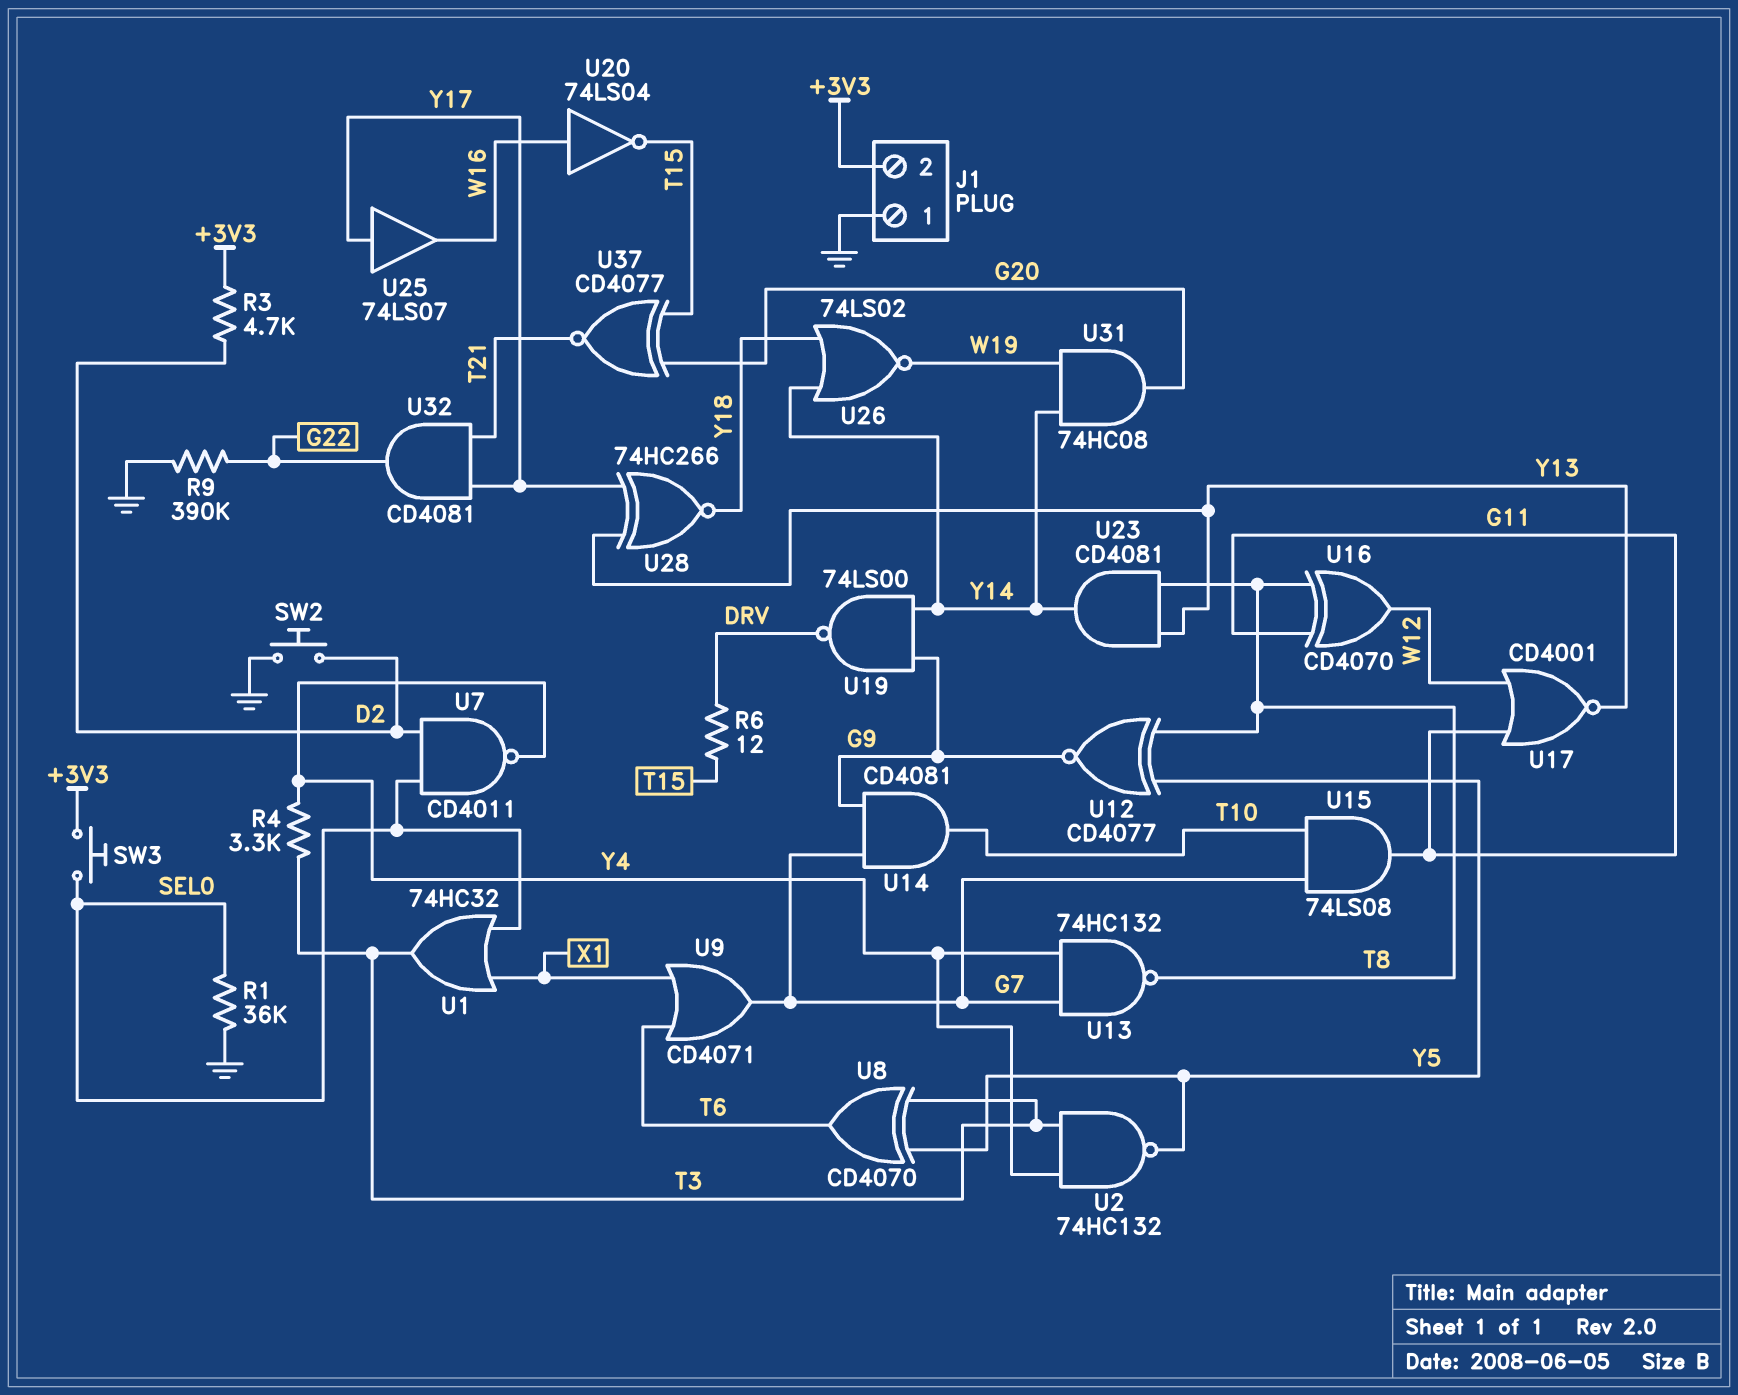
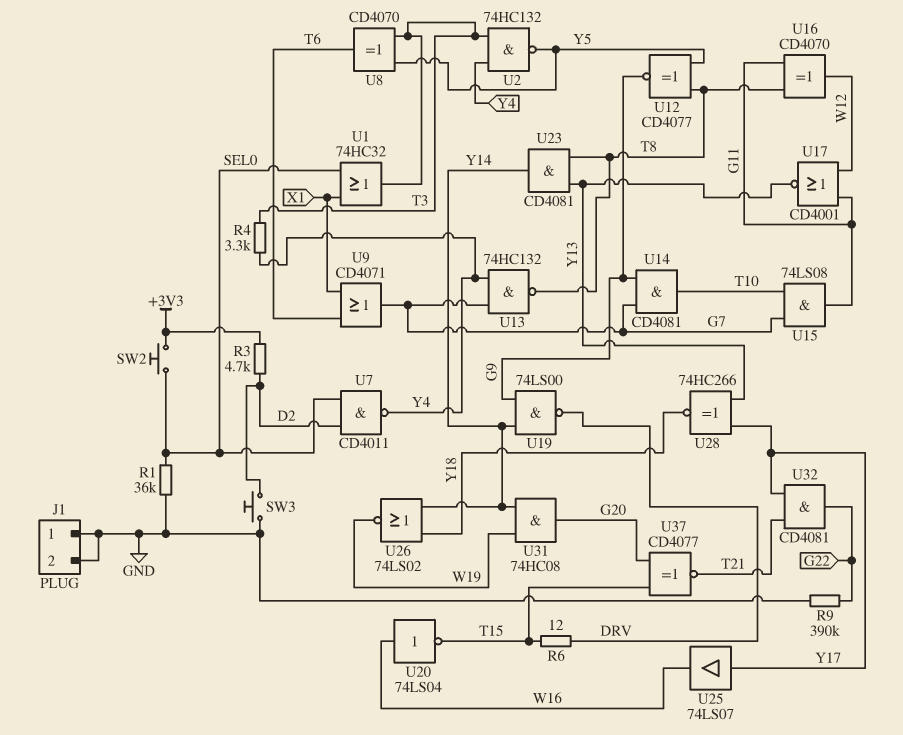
J1 pin 2: +3V3 -> GND
SW2: button (D2, GND) -> button (+3V3, SEL0)
SW3: button (+3V3, SEL0) -> button (D2, GND)

